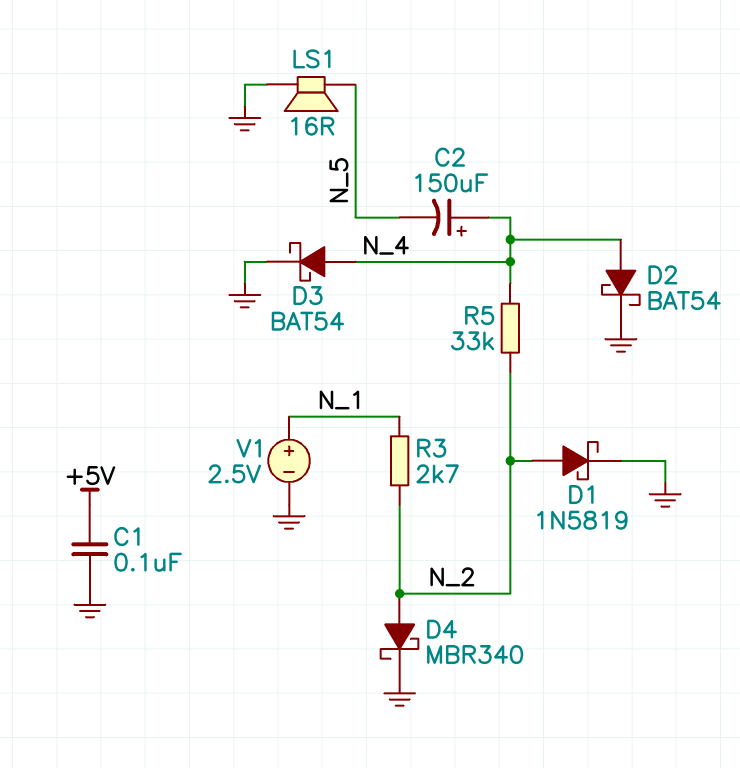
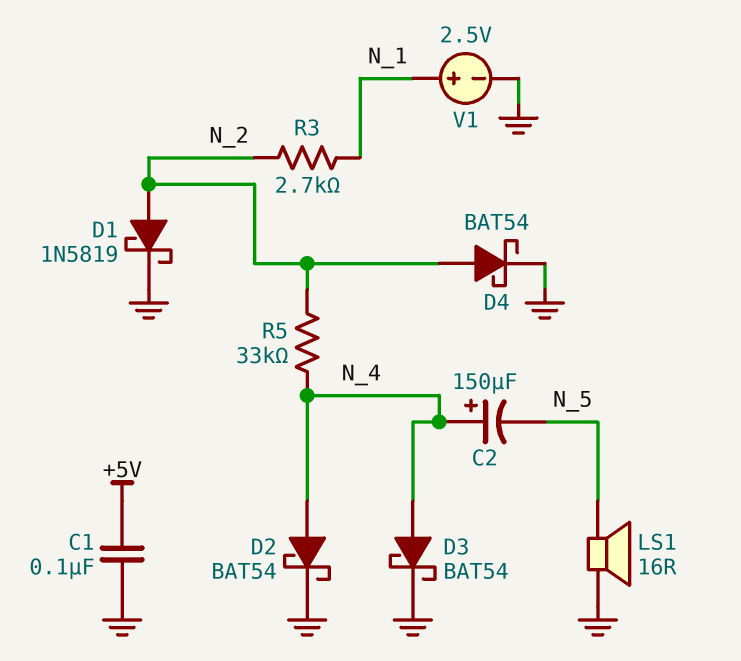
D4: schottky MBR340 (A N_2, K GND) -> schottky BAT54 (A N_2, K GND)

